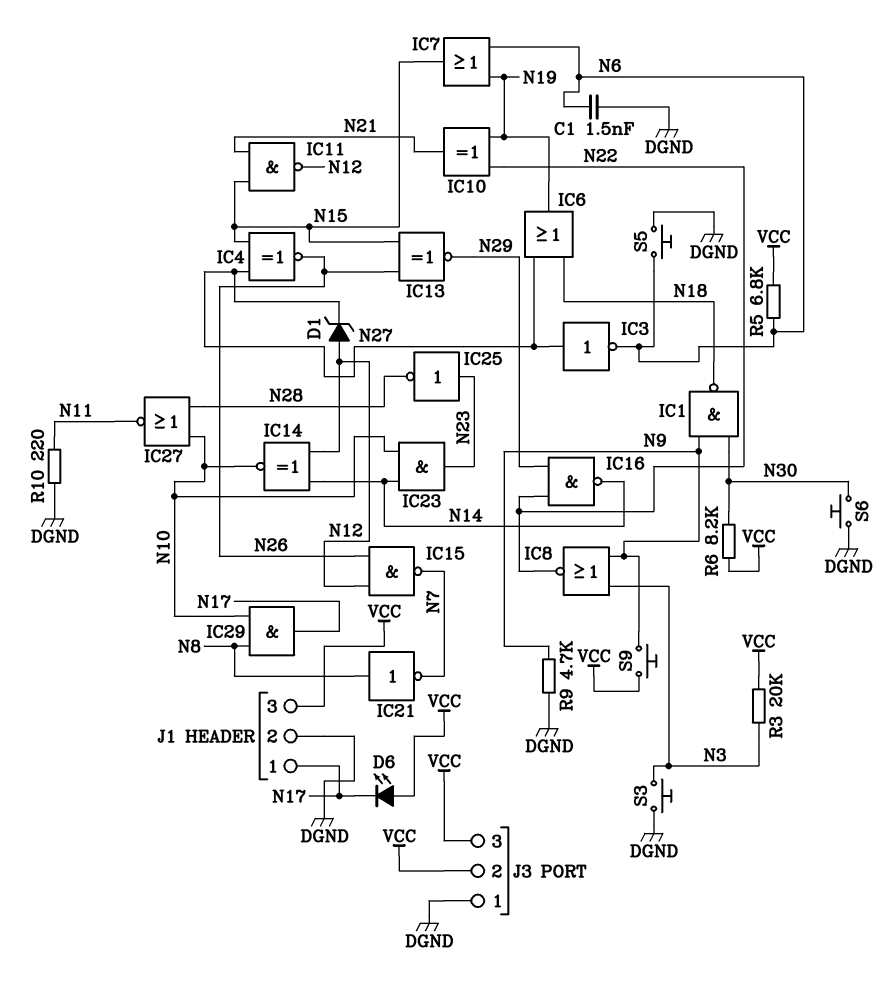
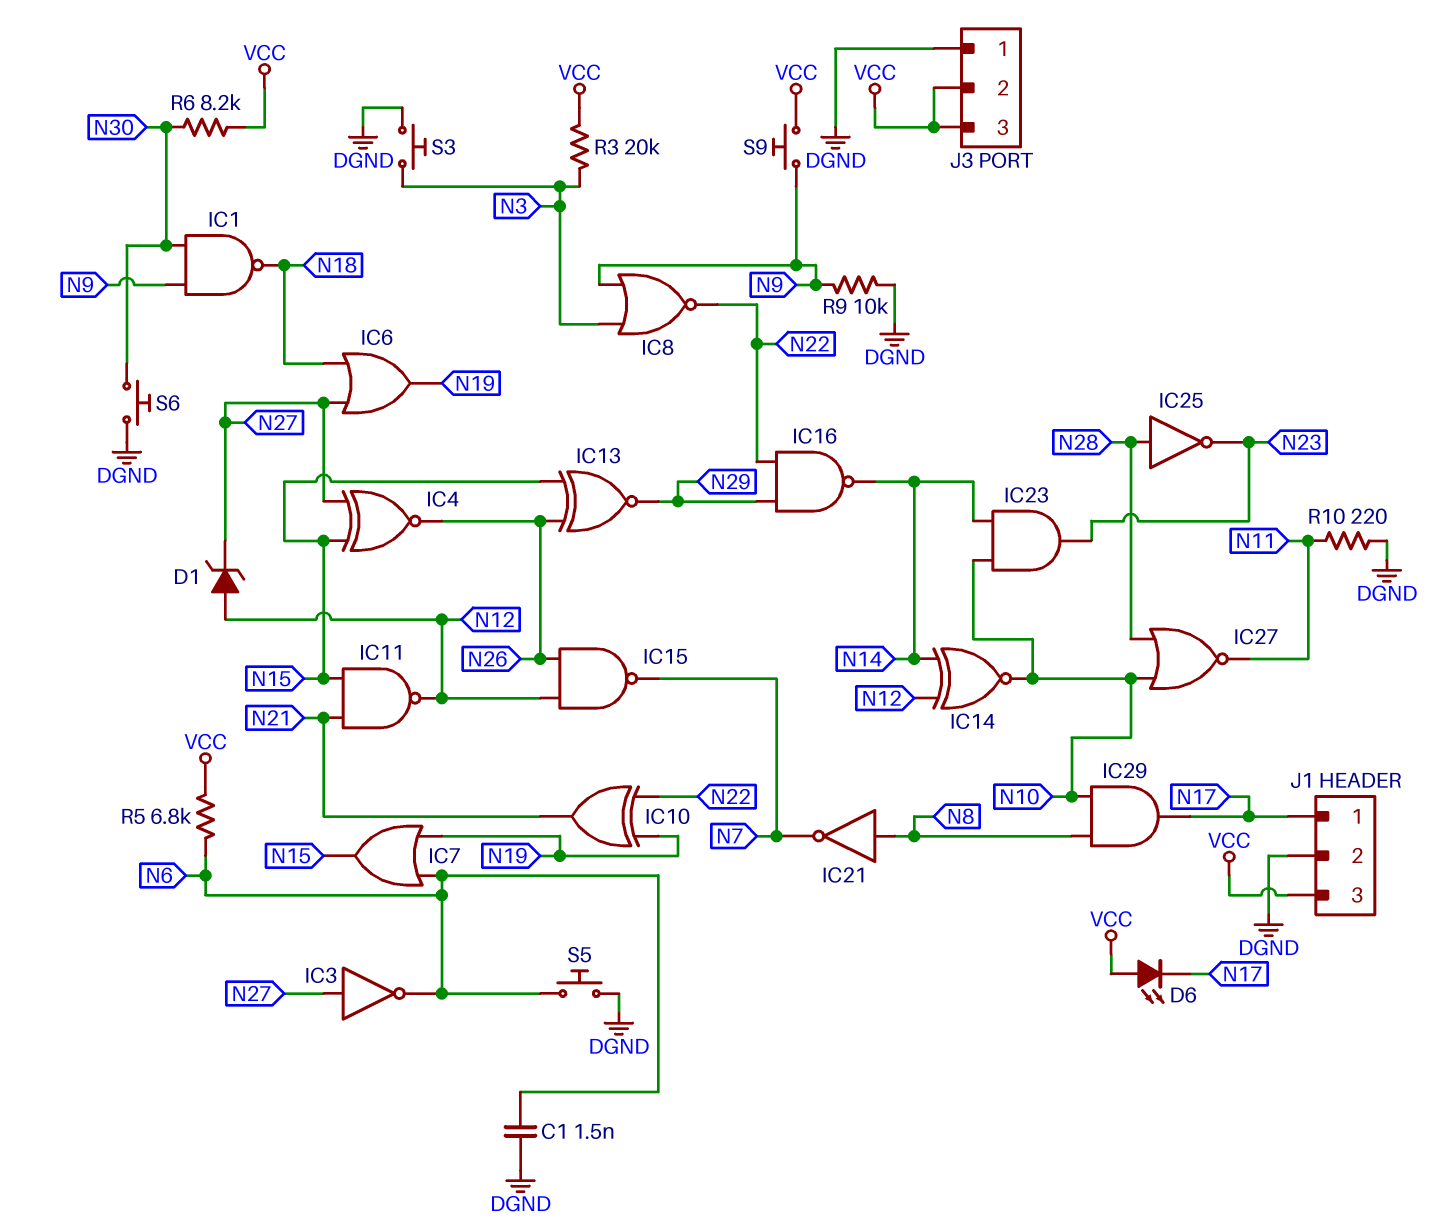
IC25: NOT (in N23, out N28) -> NOT (in N28, out N23)
R9: 4.7k (DGND, N9) -> 10k (DGND, N9)

